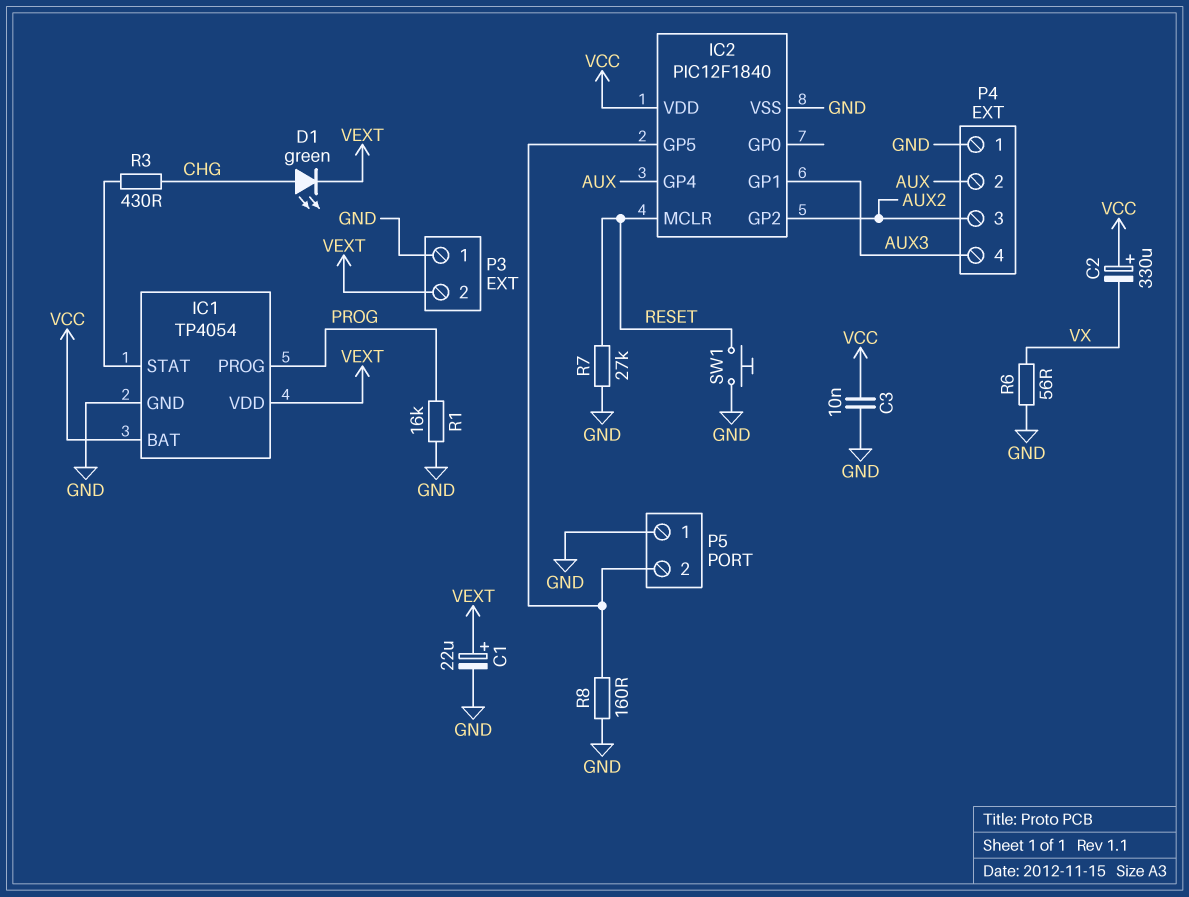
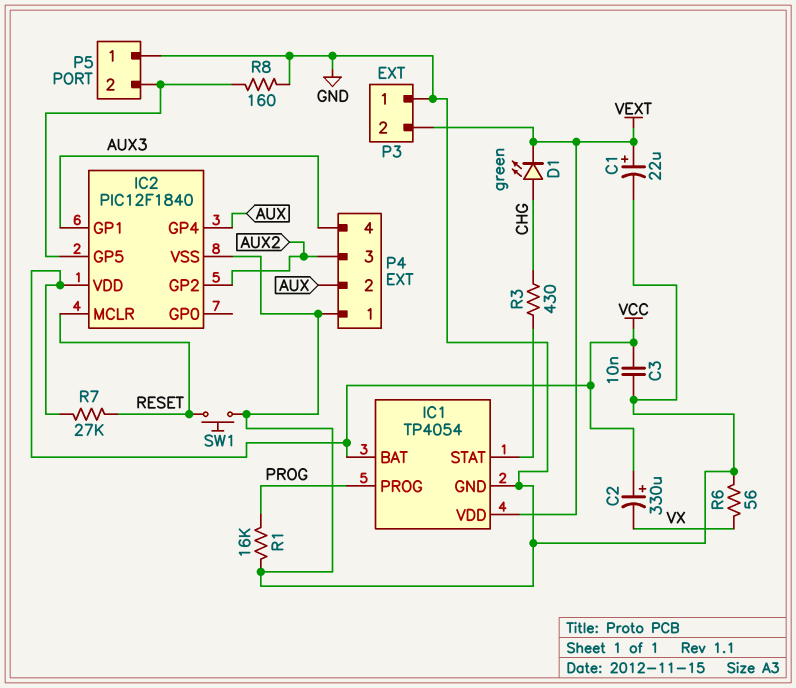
R7: 27k (GND, RESET) -> 27k (RESET, VCC)

